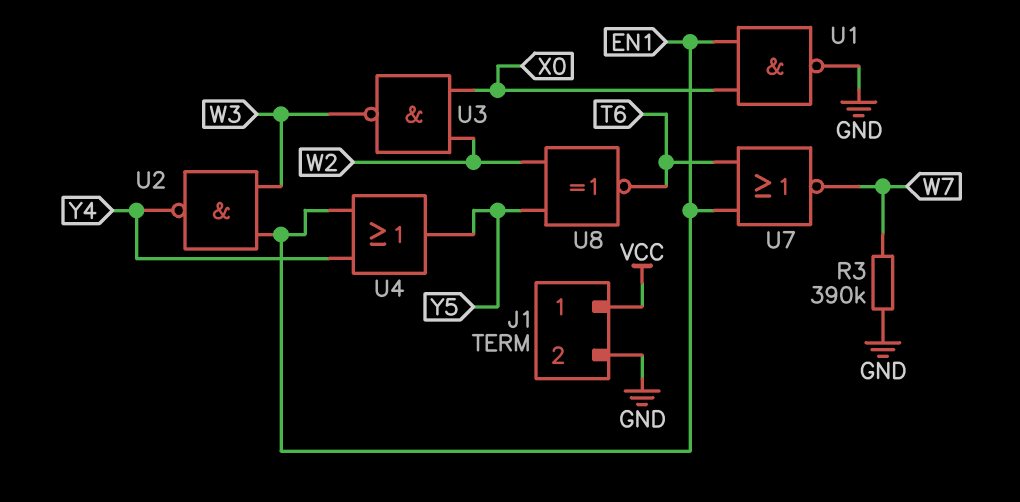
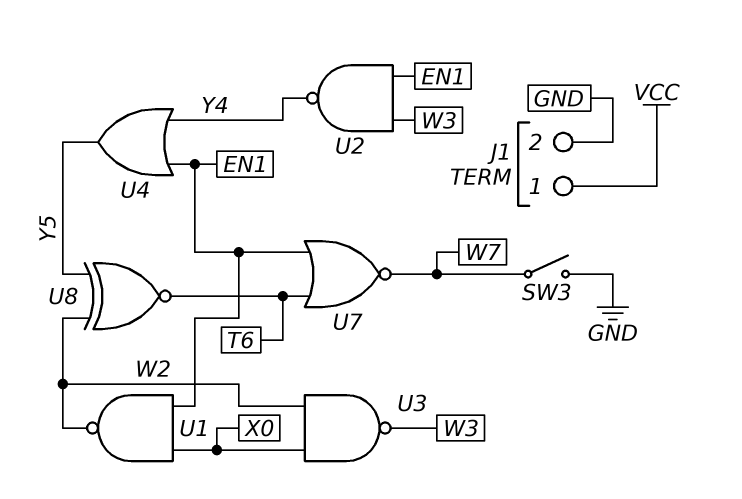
R3: 390k (GND, W7) -> none
SW3: none -> switch (GND, W7)
U1: NAND (in EN1, in X0, out GND) -> NAND (in EN1, in X0, out W2)

